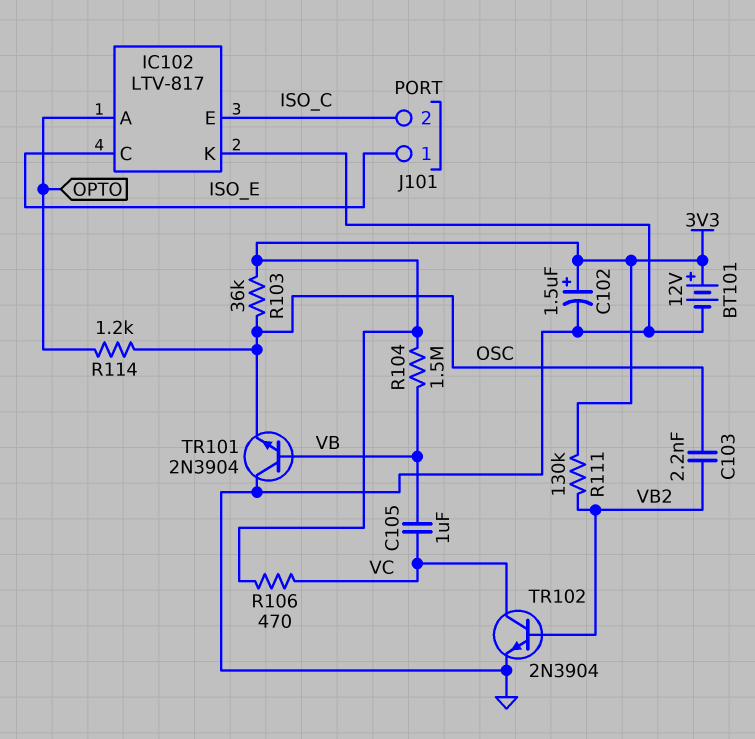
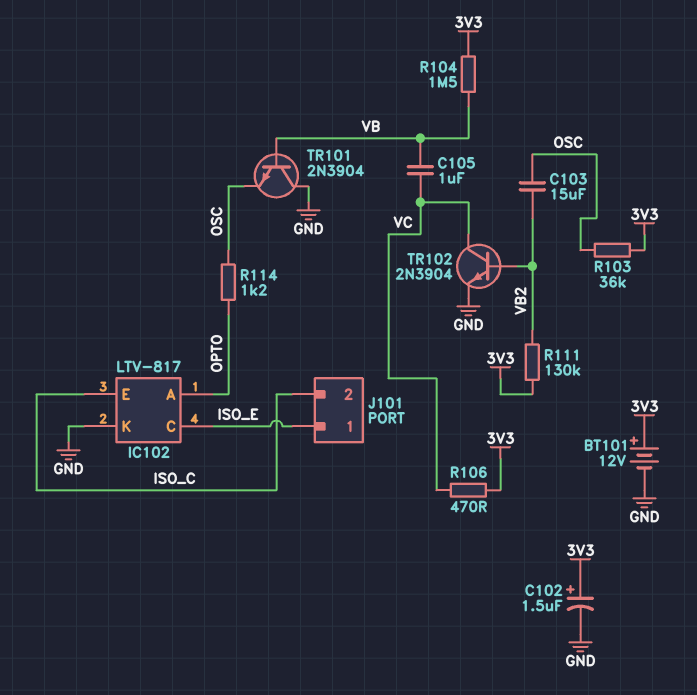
C103: 2.2nF (OSC, VB2) -> 15uF (OSC, VB2)

